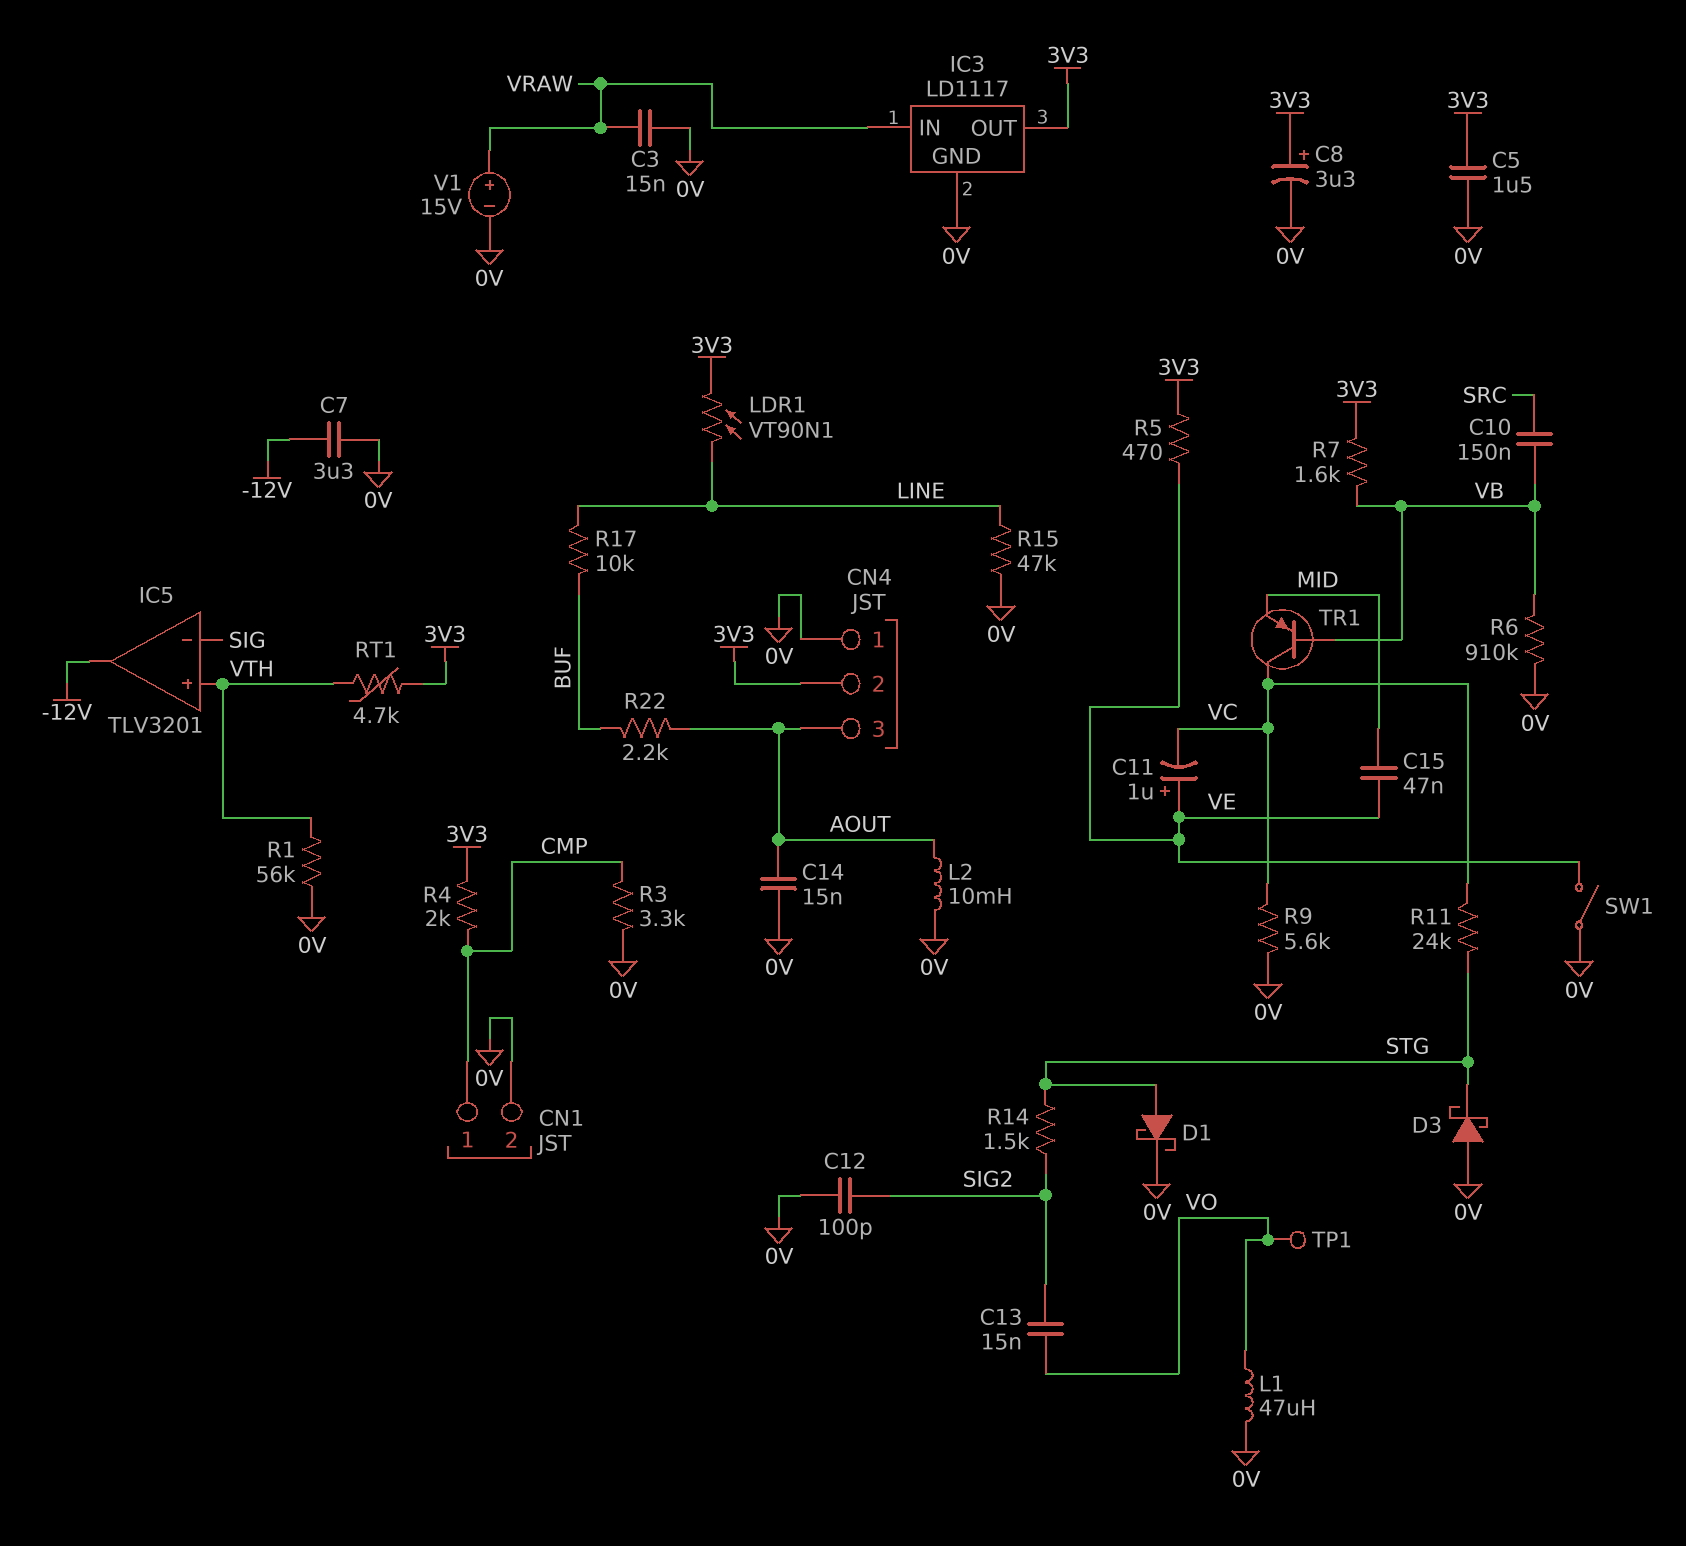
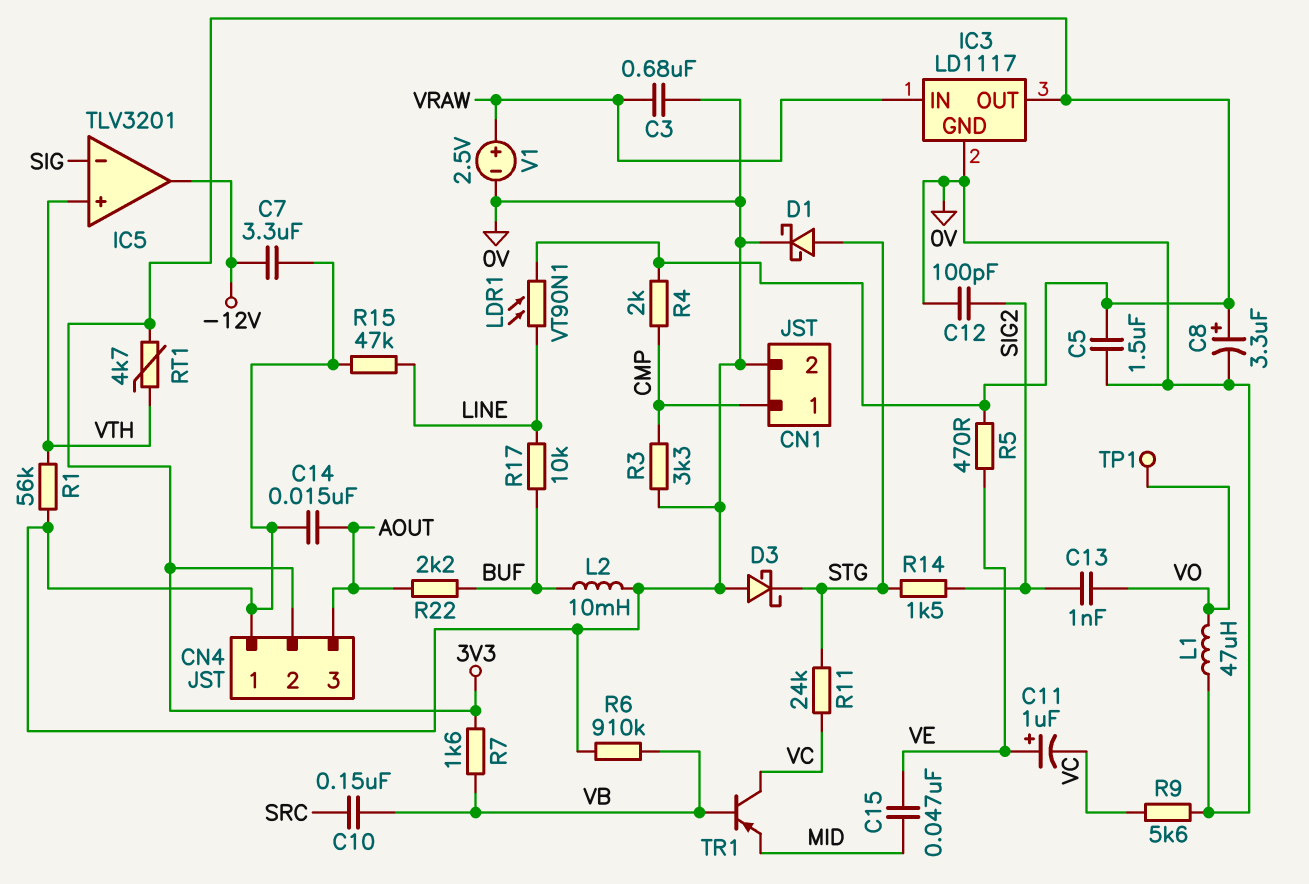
C3: 15nF (0V, VRAW) -> 680nF (0V, VRAW)
C13: 15nF (SIG2, VO) -> 1nF (SIG2, VO)
L2: 10mH (0V, AOUT) -> 10mH (0V, BUF)
SW1: switch (0V, VE) -> none
V1: 15V (plus VRAW, minus 0V) -> 2.5V (plus VRAW, minus 0V)

